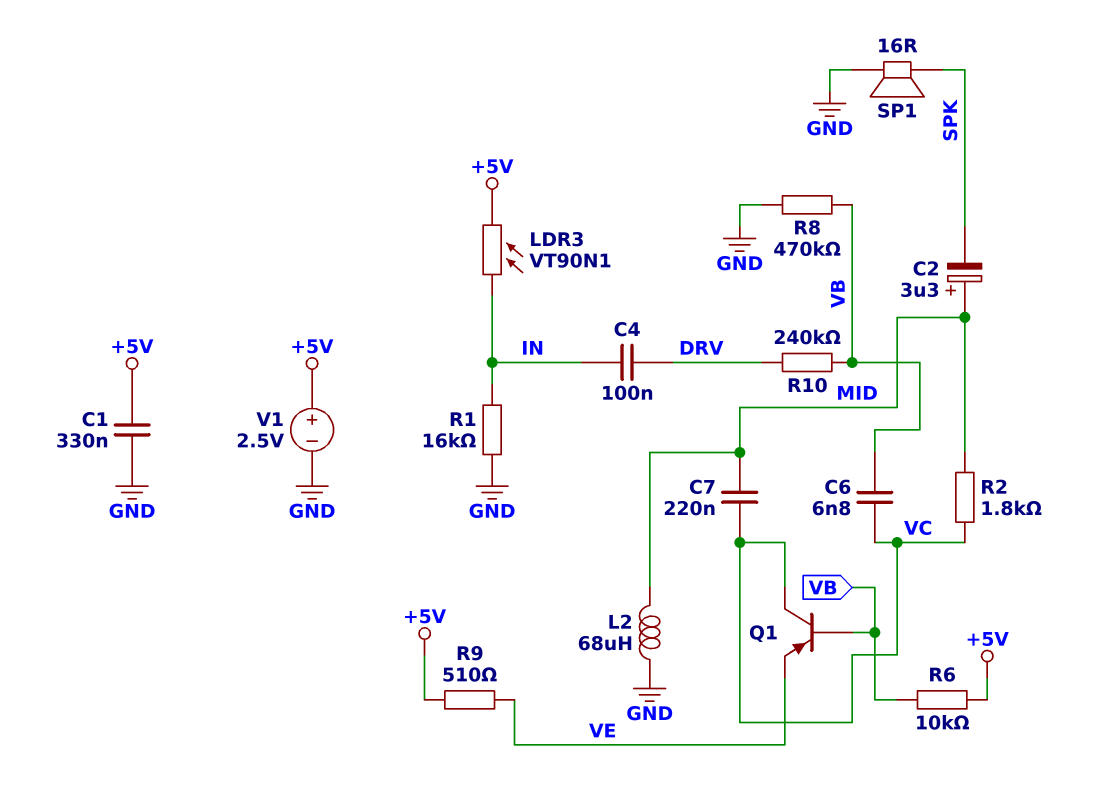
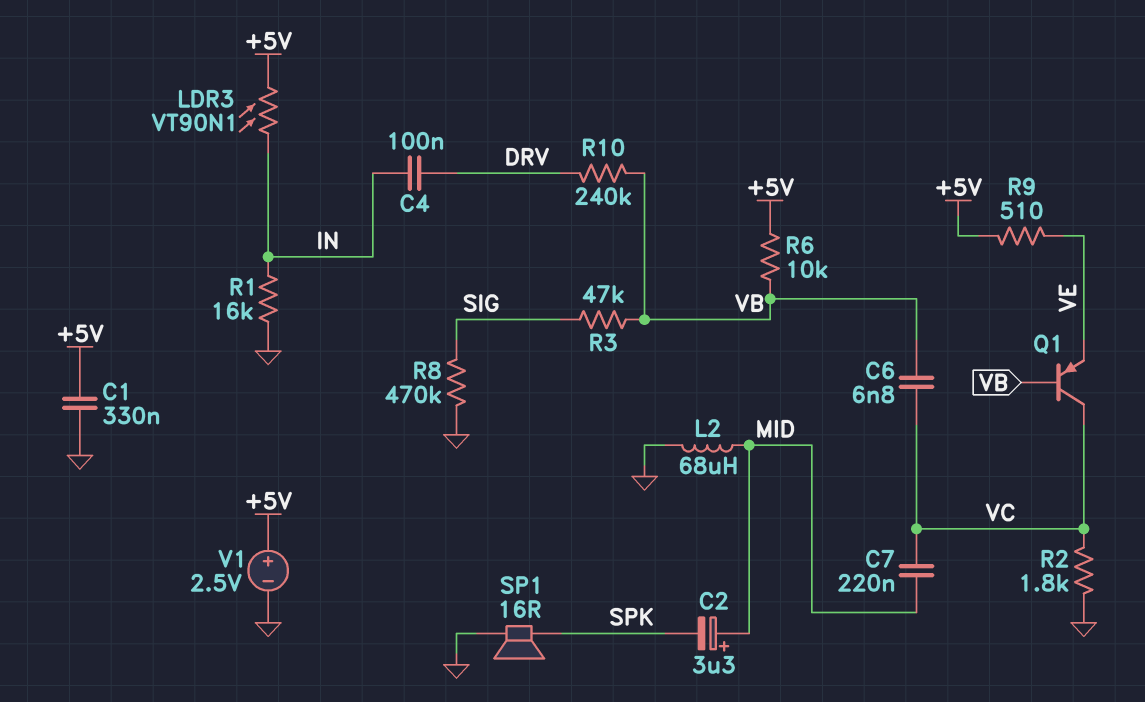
R2: 1.8k (MID, VC) -> 1.8k (GND, VC)
R3: none -> 47k (SIG, VB)
R8: 470k (GND, VB) -> 470k (GND, SIG)

